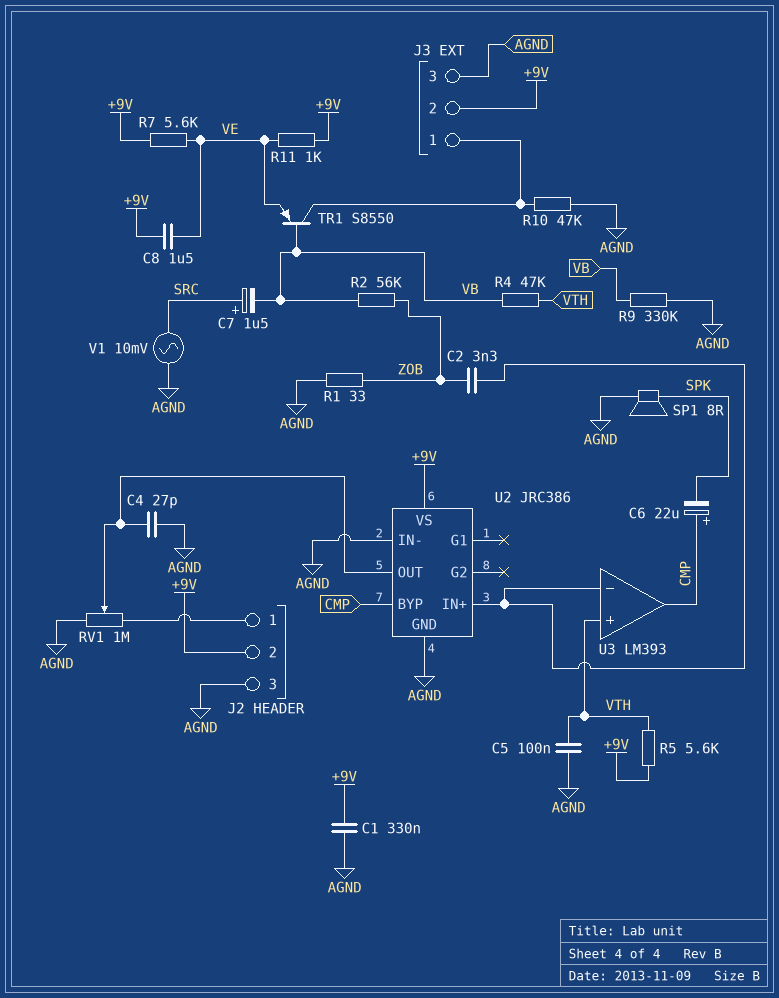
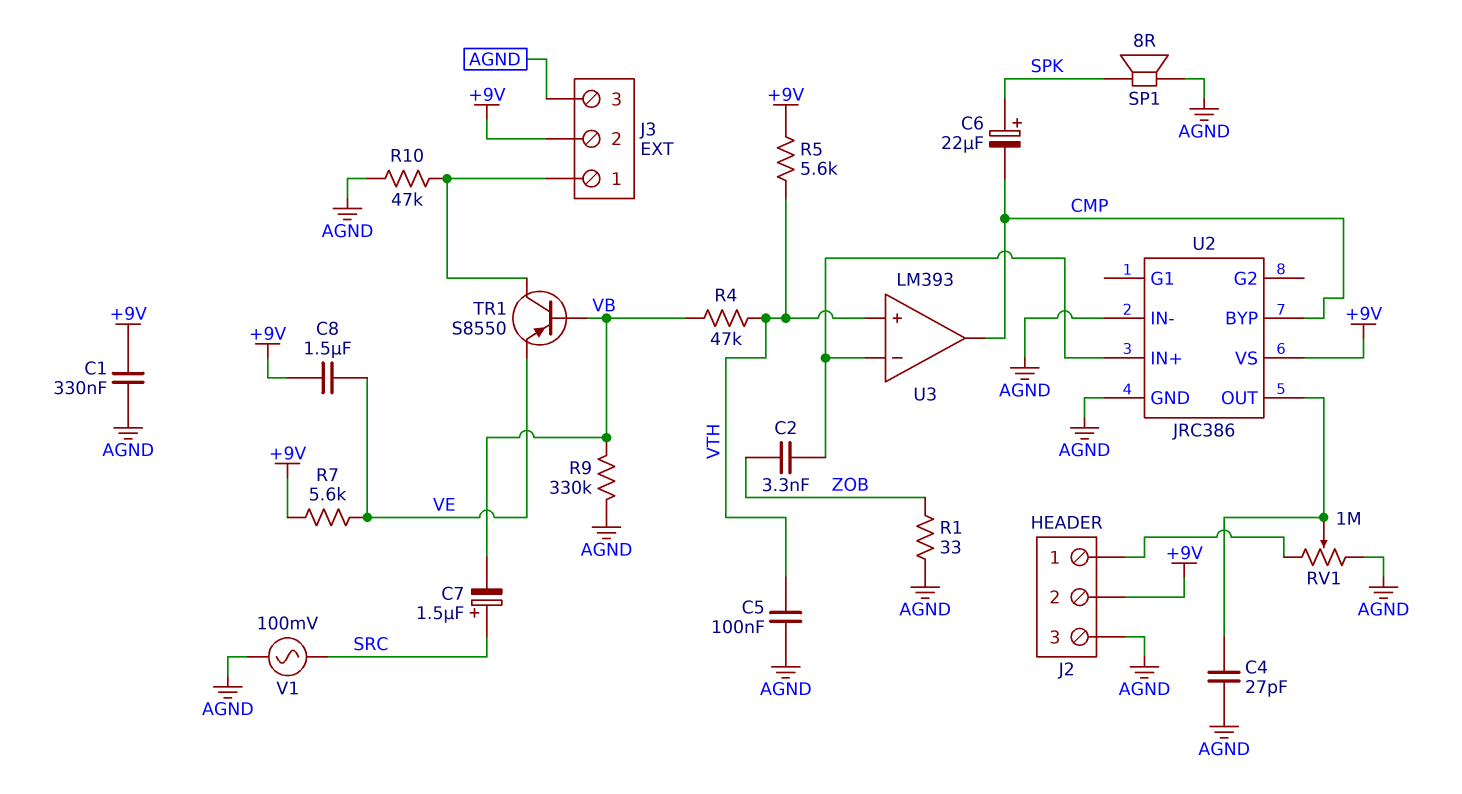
C6: 22uF (plus CMP, minus SPK) -> 22uF (plus SPK, minus CMP)
R2: 56k (VB, ZOB) -> none
R11: 1k (+9V, VE) -> none
V1: AC 10mV (AGND, SRC) -> AC 100mV (AGND, SRC)

